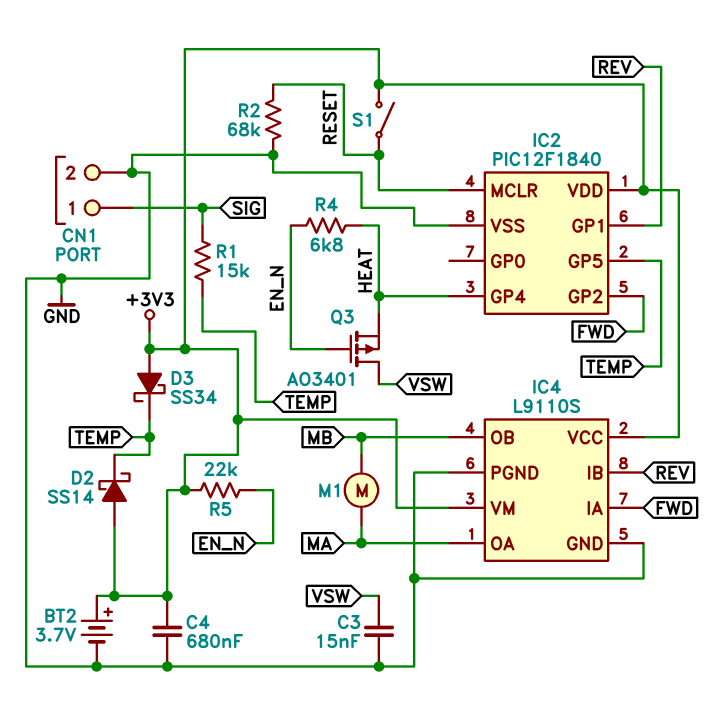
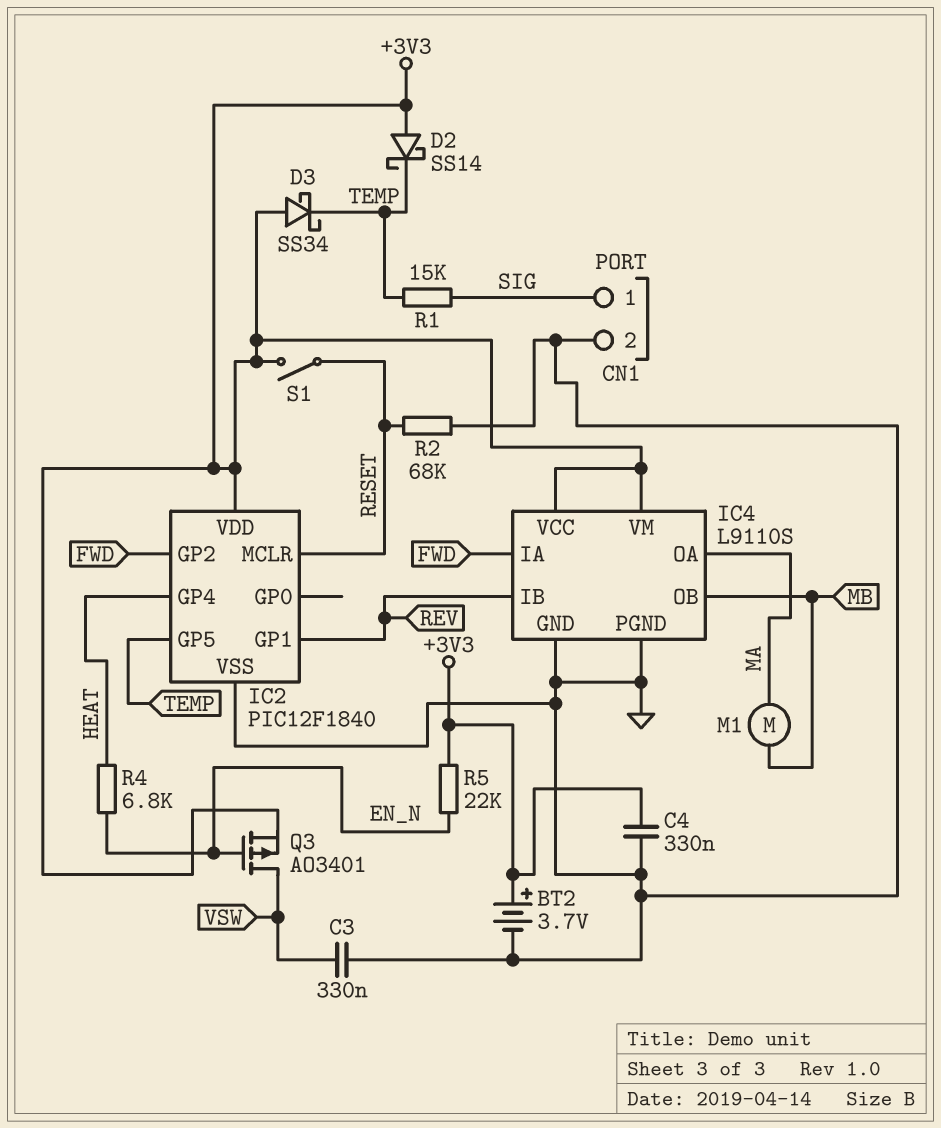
C3: 15nF (GND, VSW) -> 330nF (GND, VSW)
C4: 680nF (+3V3, GND) -> 330nF (+3V3, GND)
Q3: PMOS AO3401 (G EN_N, D VSW, S HEAT) -> PMOS AO3401 (G EN_N, D VSW, S +3V3)

